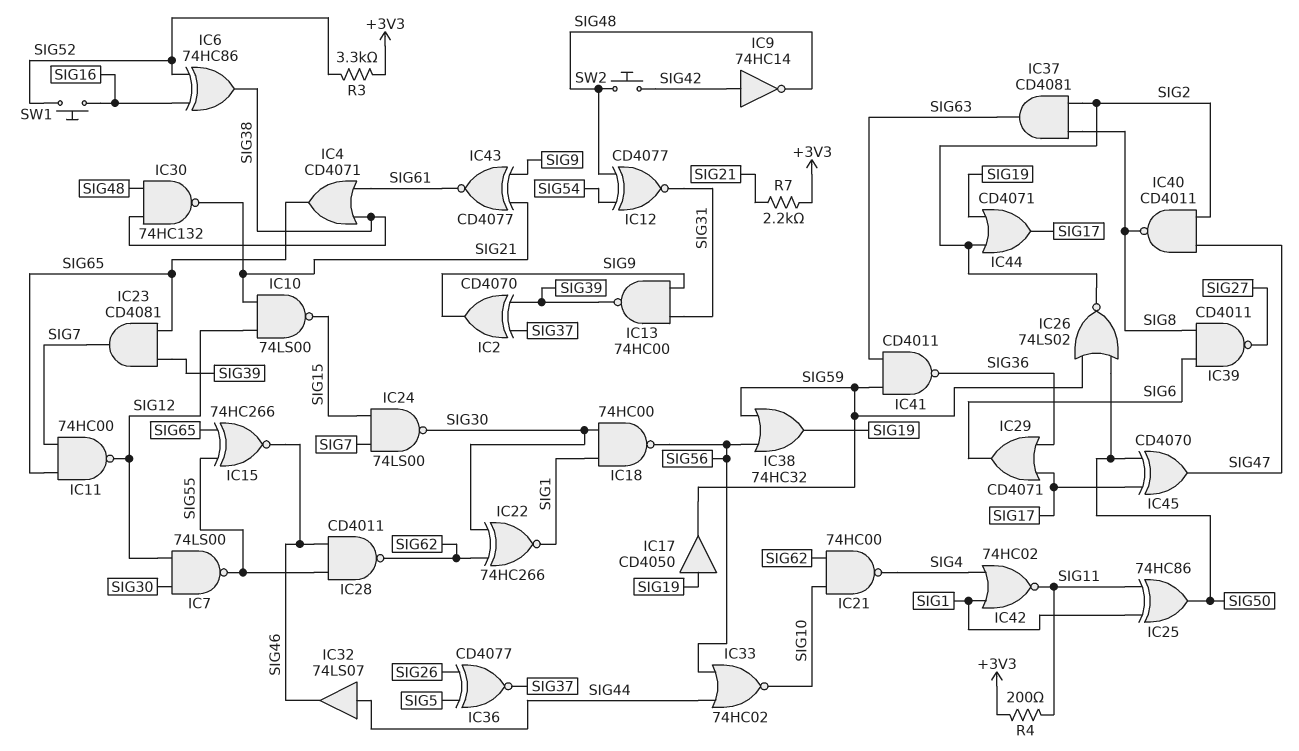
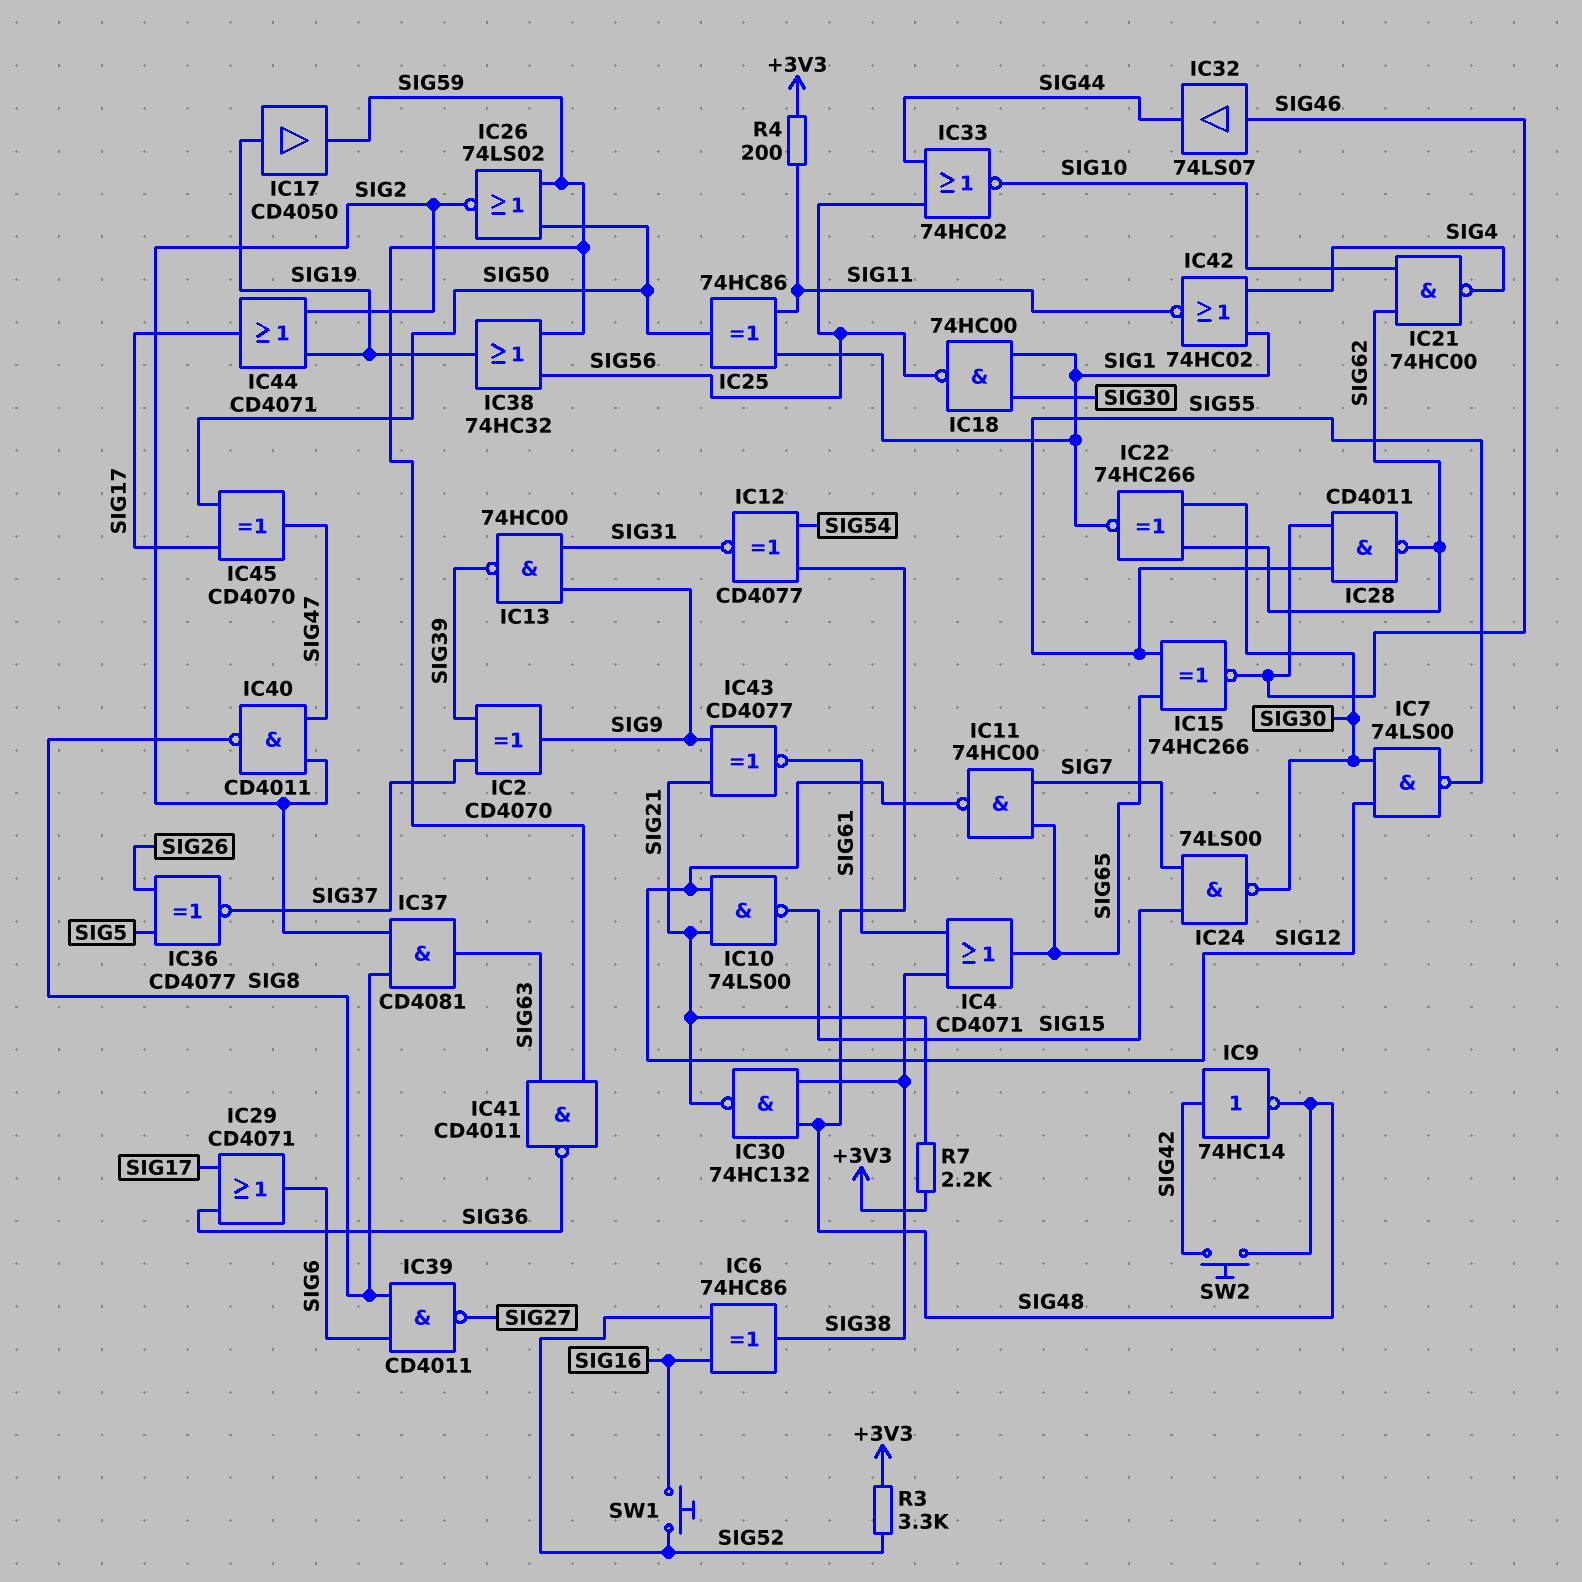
IC23: AND CD4081 (in SIG39, in SIG65, out SIG7) -> none
IC32: buffer 74LS07 (in SIG44, out SIG46) -> buffer 74LS07 (in SIG46, out SIG44)

